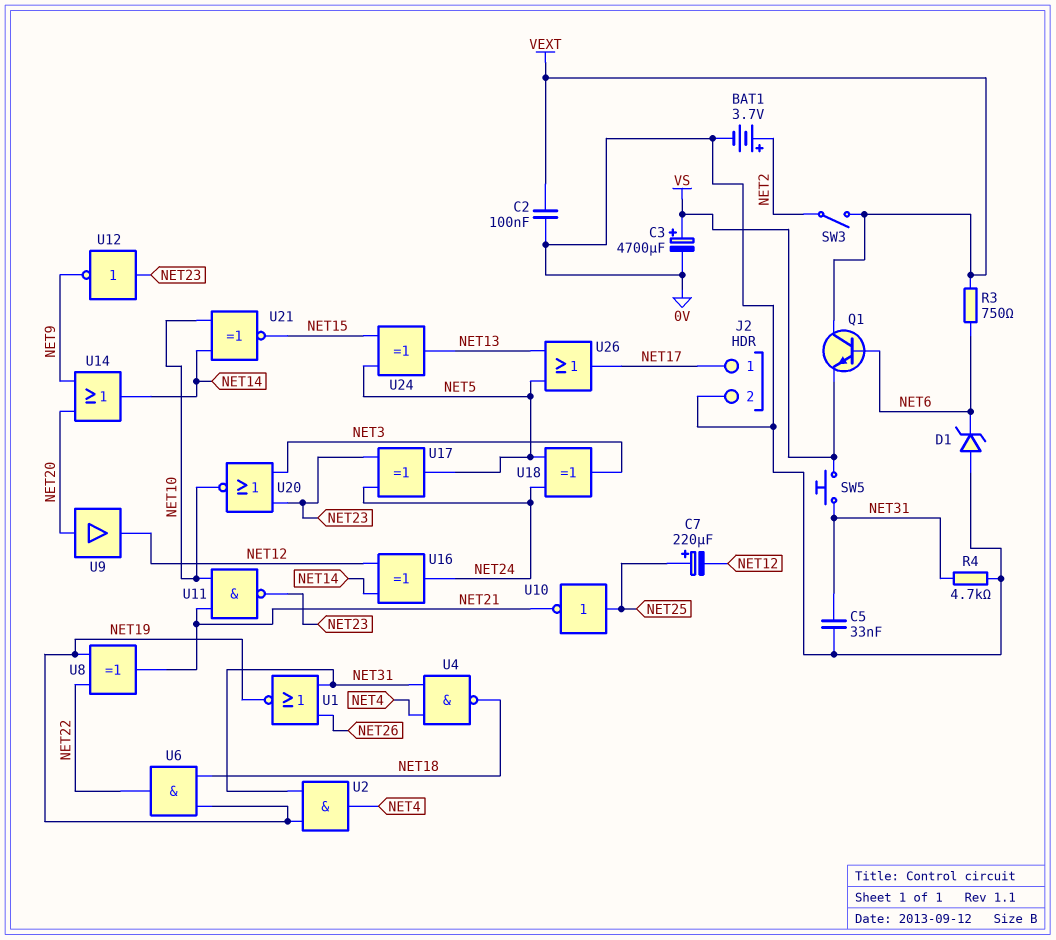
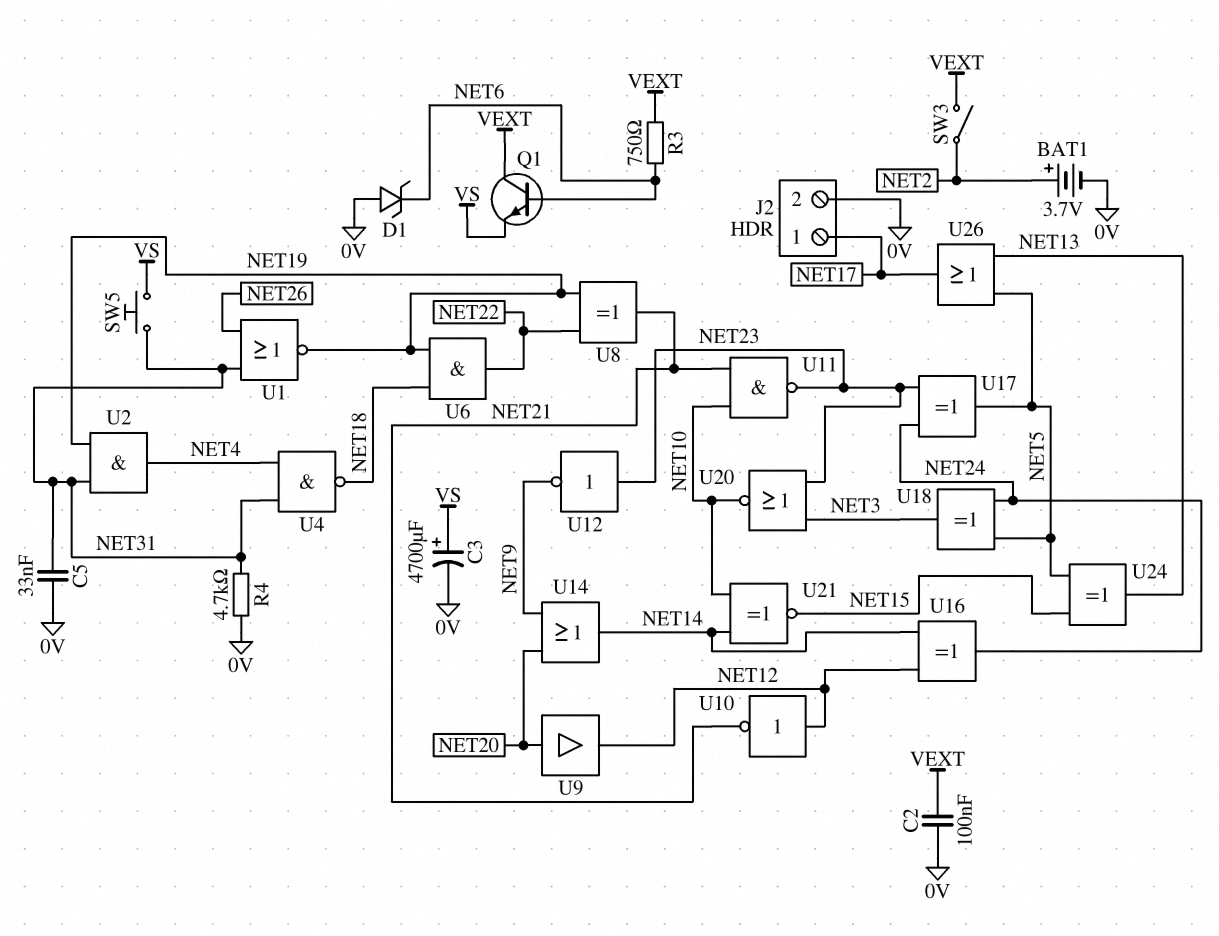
C7: 220uF (plus NET25, minus NET12) -> none
U10: NOT (in NET25, out NET21) -> NOT (in NET12, out NET21)

